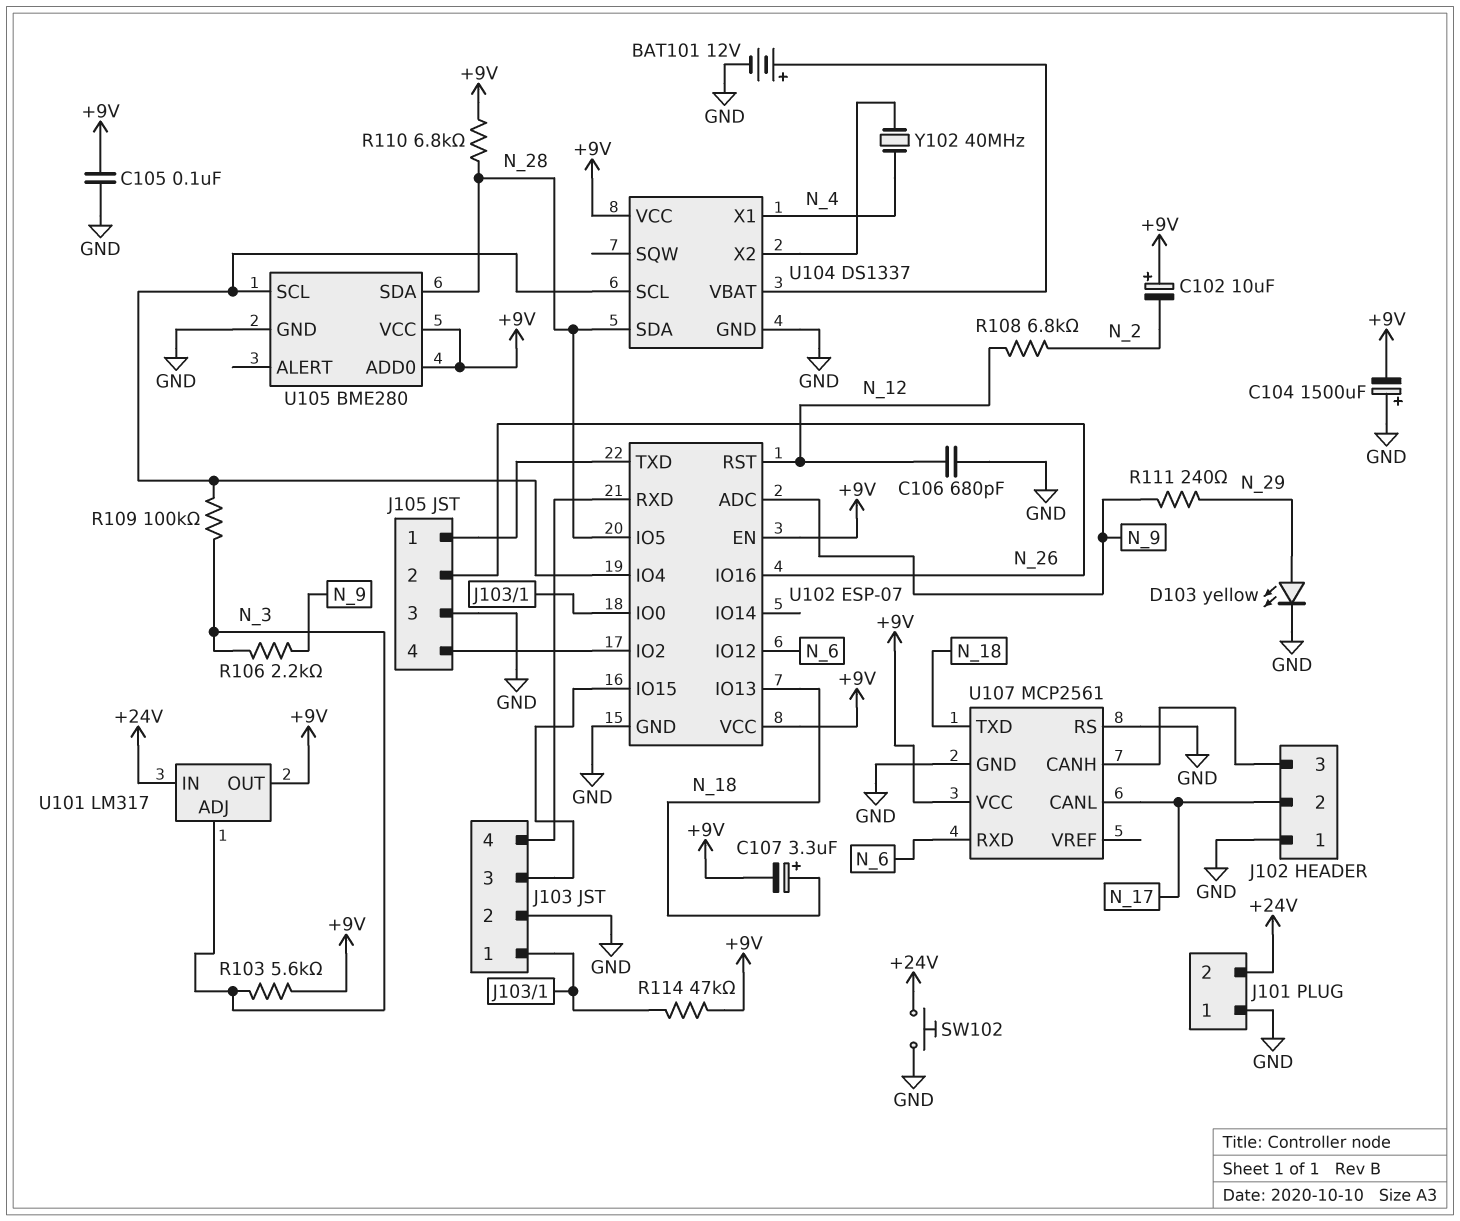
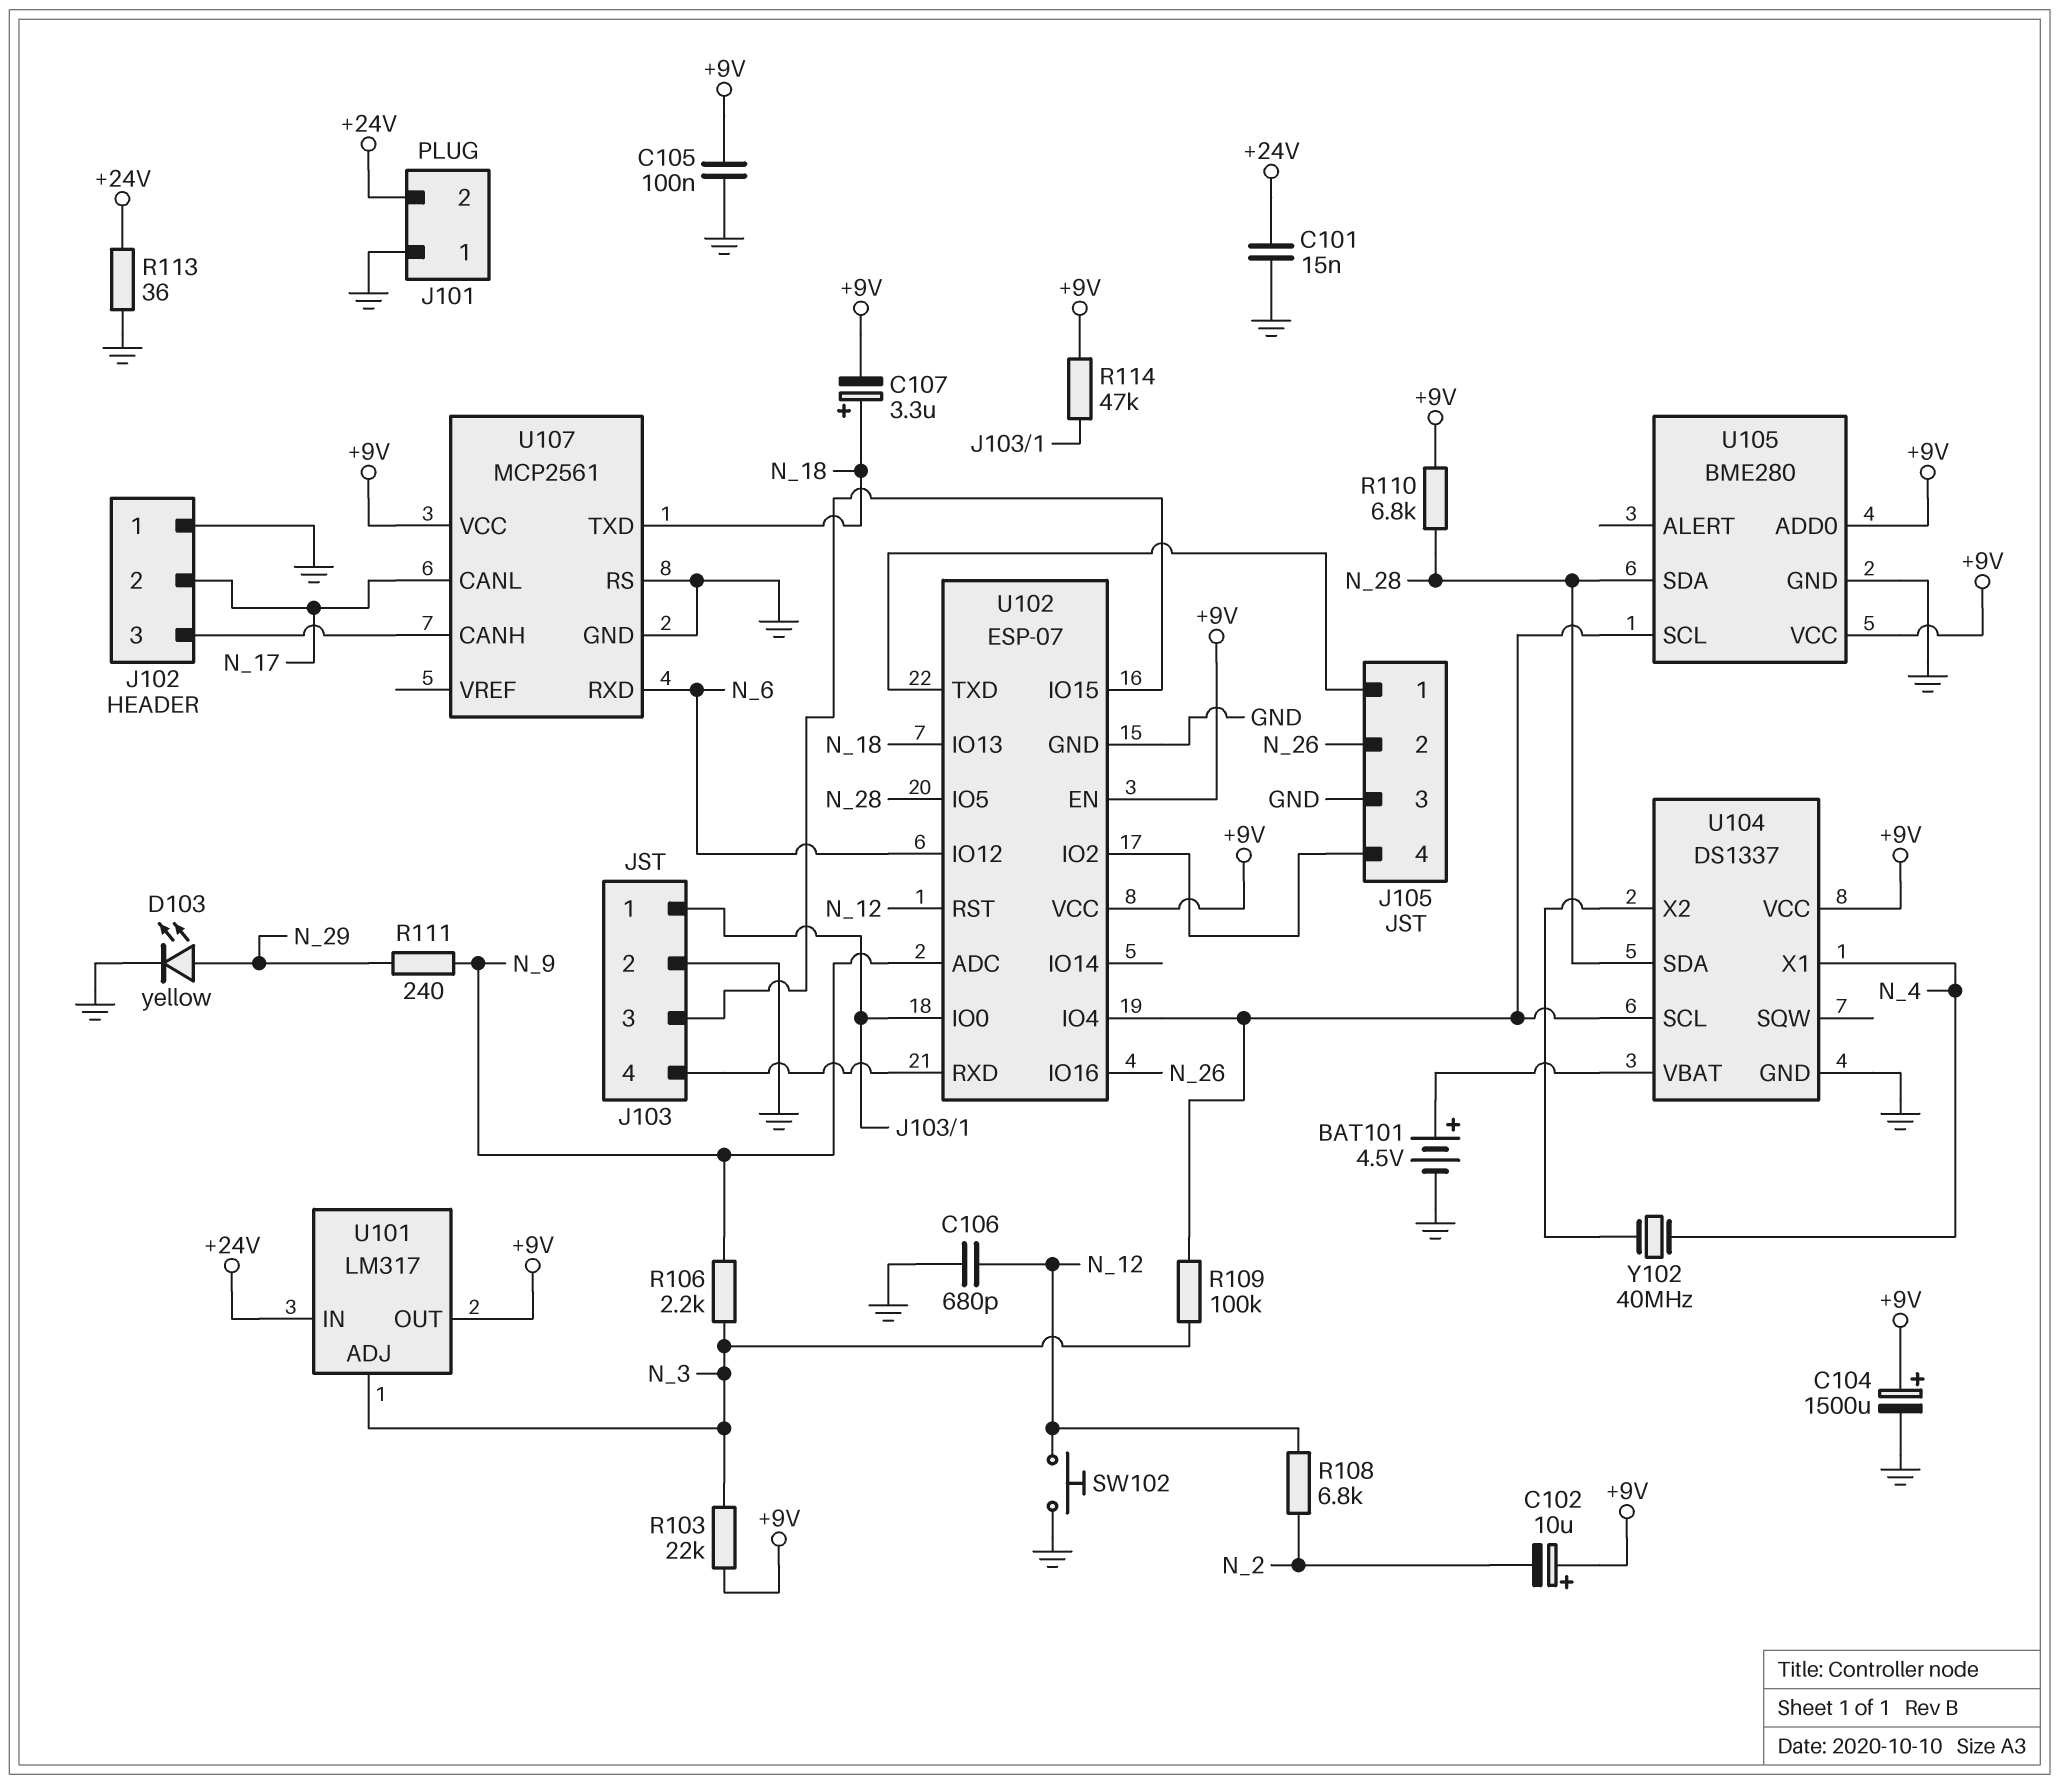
BAT101: 12V (plus U104/VBAT, minus GND) -> 4.5V (plus U104/VBAT, minus GND)
C101: none -> 15nF (+24V, GND)
C104: 1500uF (plus GND, minus +9V) -> 1500uF (plus +9V, minus GND)
R103: 5.6k (+9V, N_3) -> 22k (+9V, N_3)
R113: none -> 36 (+24V, GND)
SW102: button (+24V, GND) -> button (GND, N_12)

